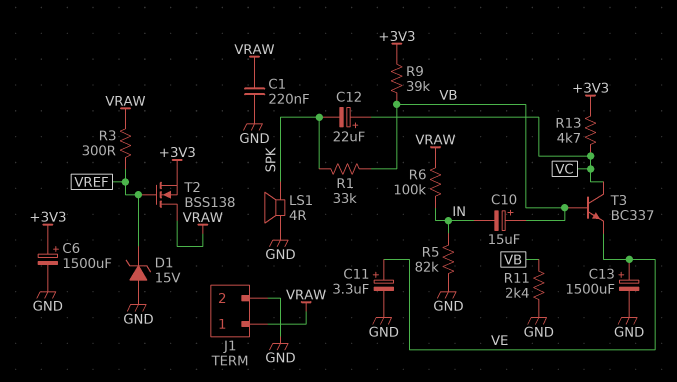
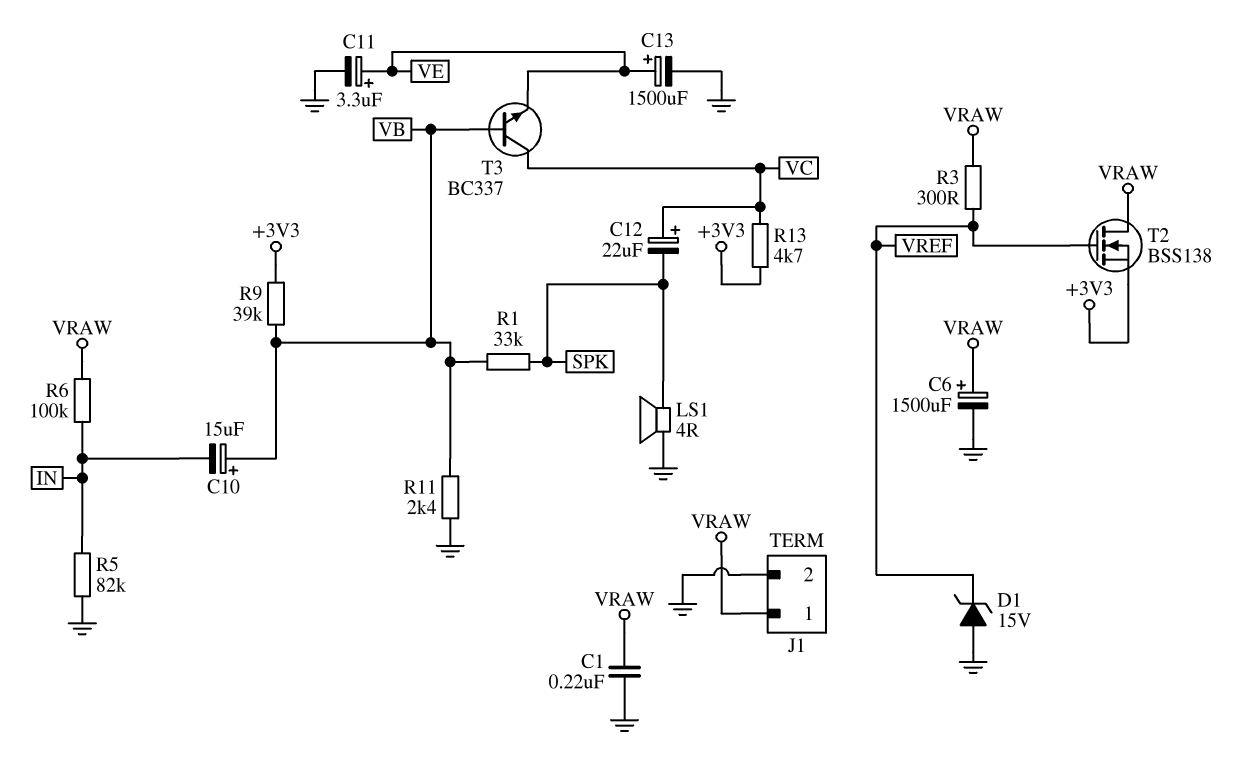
C6: 1500uF (plus +3V3, minus GND) -> 1500uF (plus VRAW, minus GND)

